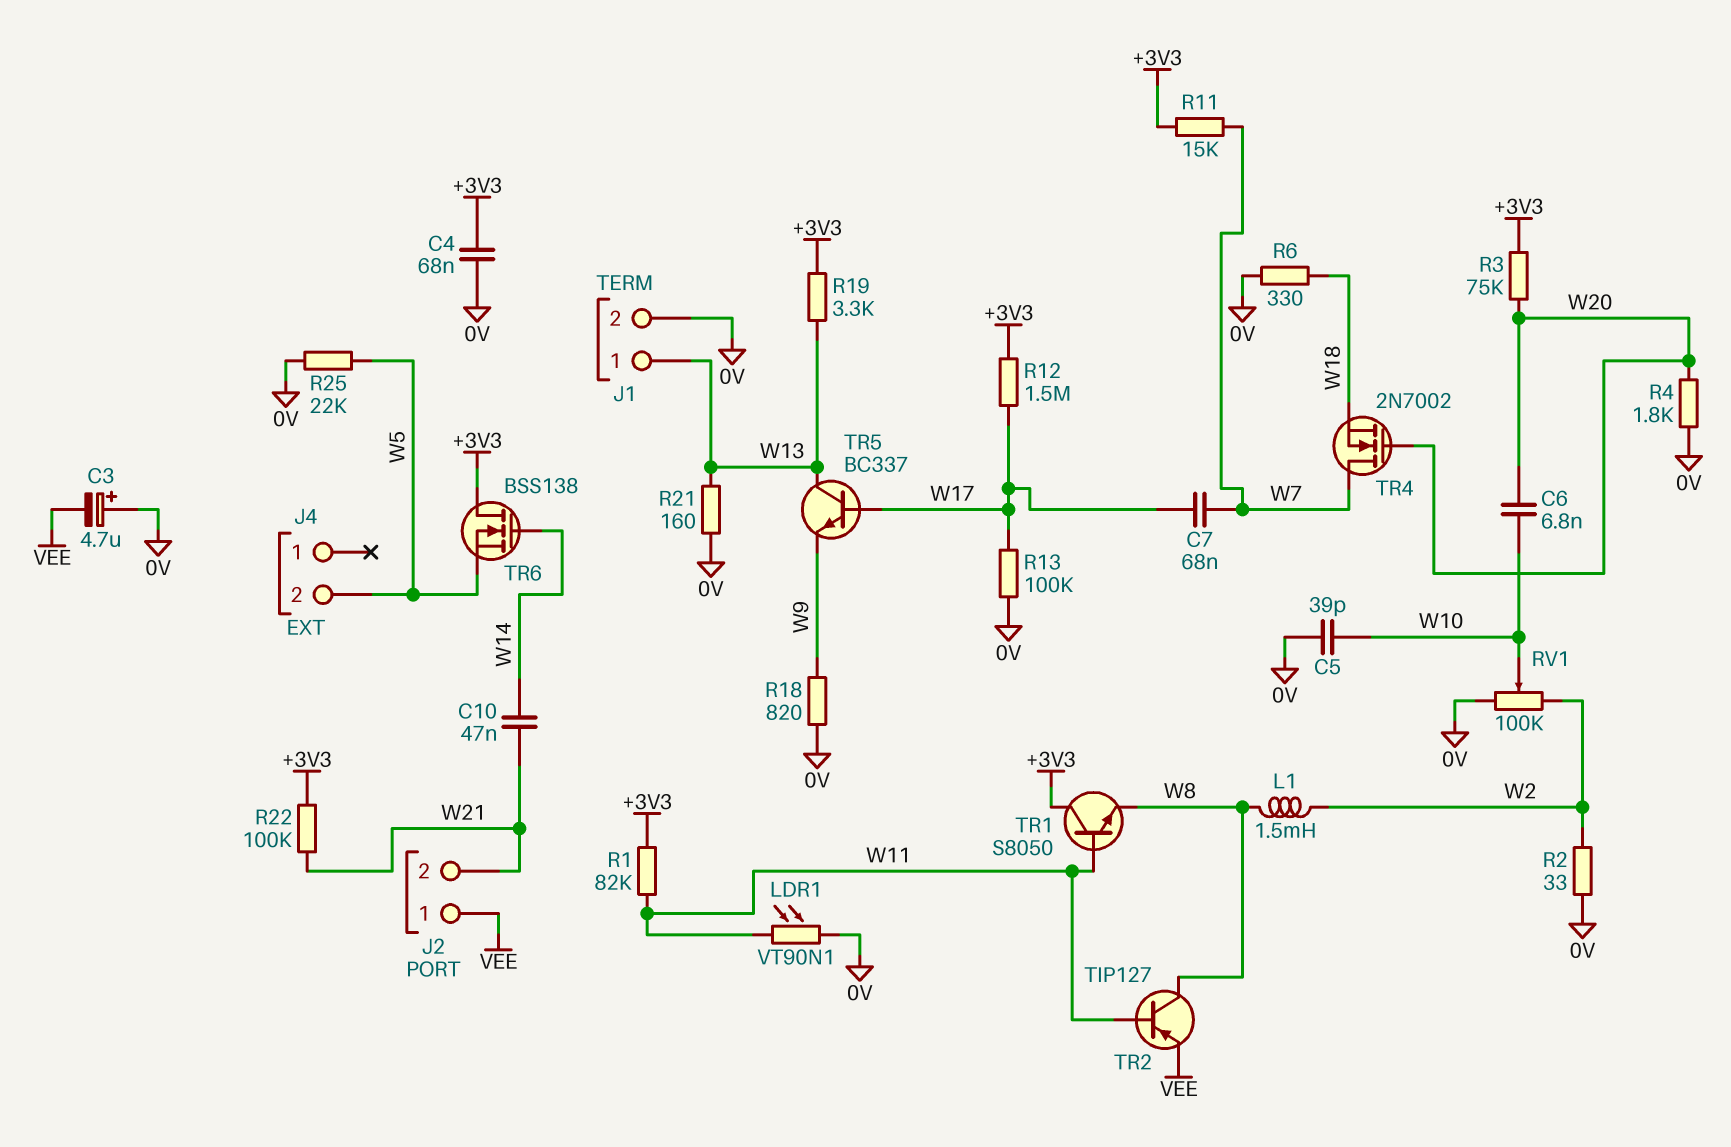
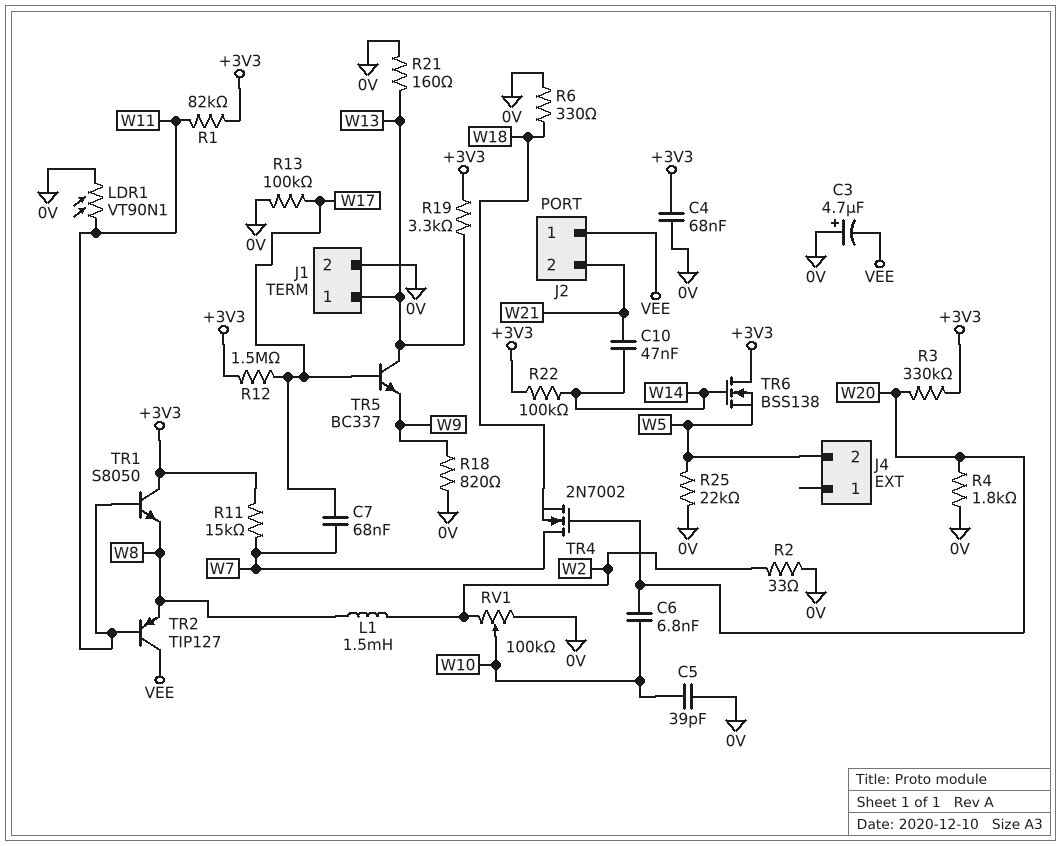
R3: 75k (+3V3, W20) -> 330k (+3V3, W20)
R22: 100k (+3V3, W21) -> 100k (+3V3, W14)
TR2: PNP TIP127 (B W11, C W8, E VEE) -> PNP TIP127 (B W11, C VEE, E W8)

